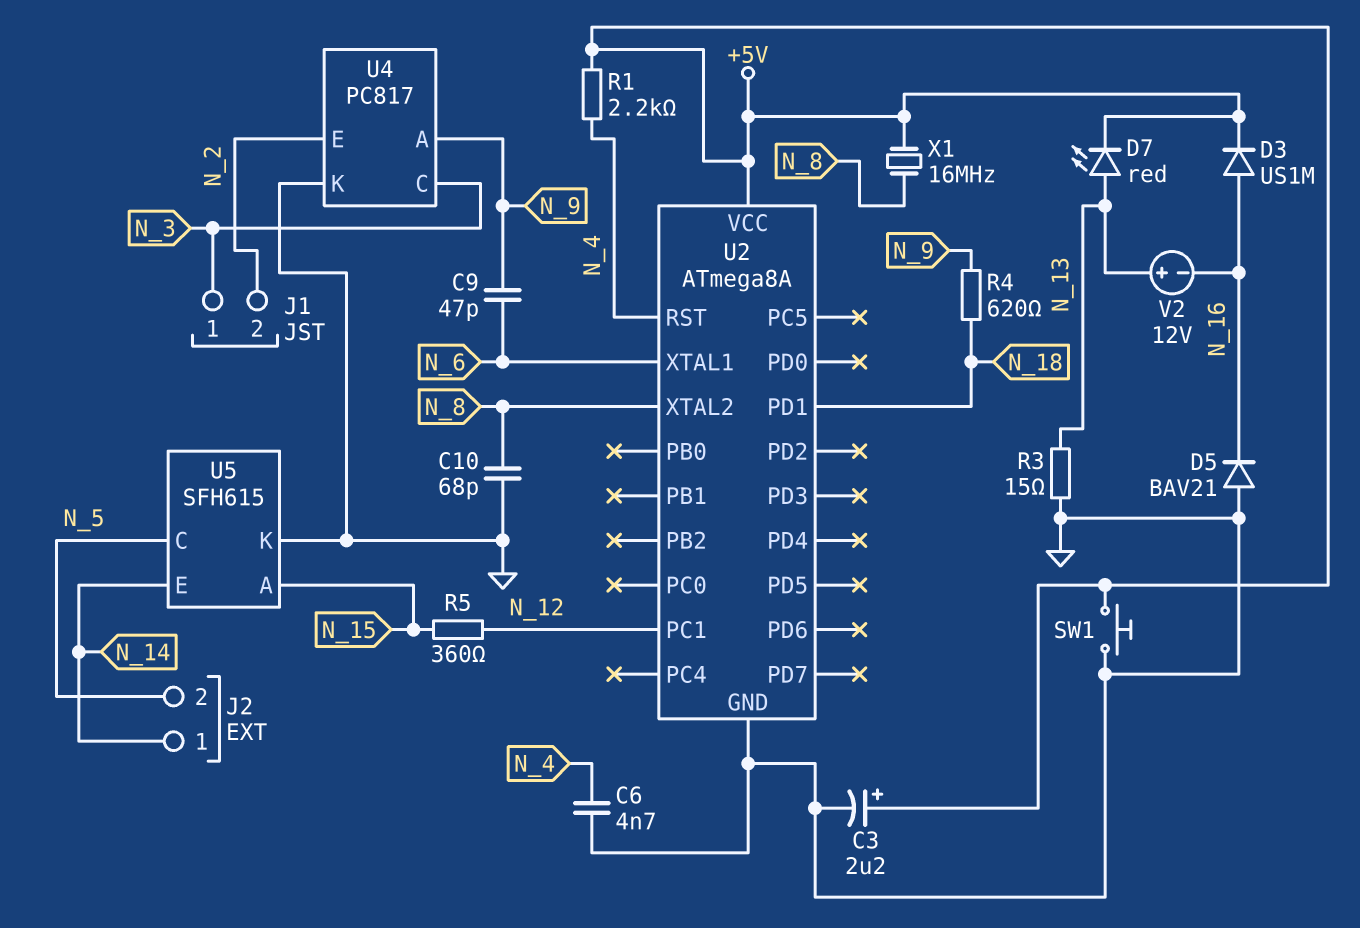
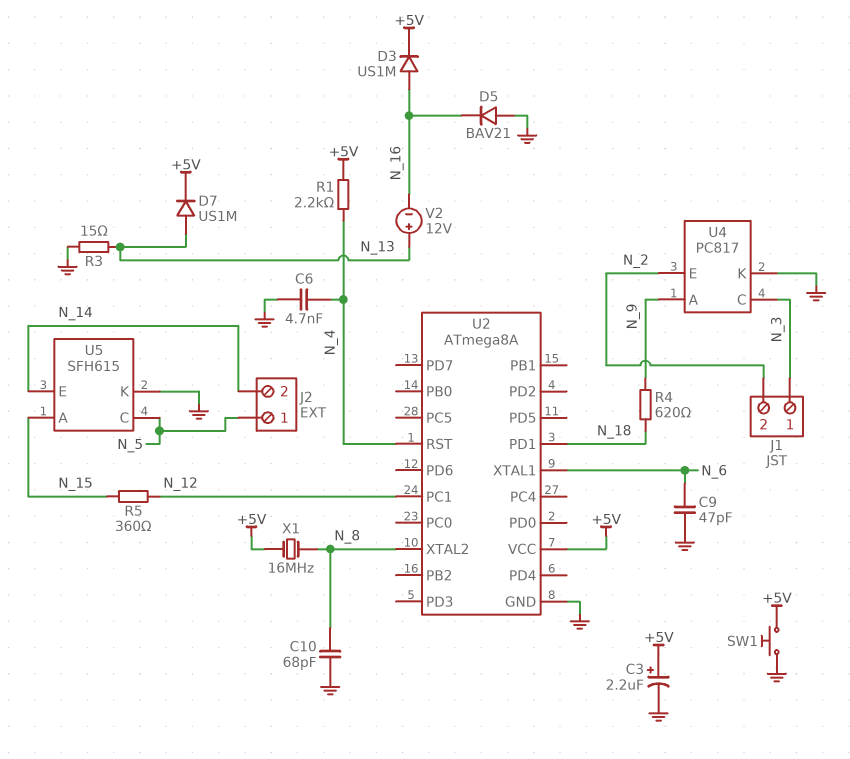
C9: 47pF (N_6, N_9) -> 47pF (GND, N_6)
D7: LED red (A N_13, K +5V) -> diode US1M (A N_13, K +5V)
J2 pin 1: N_14 -> N_5
J2 pin 2: N_5 -> N_14

